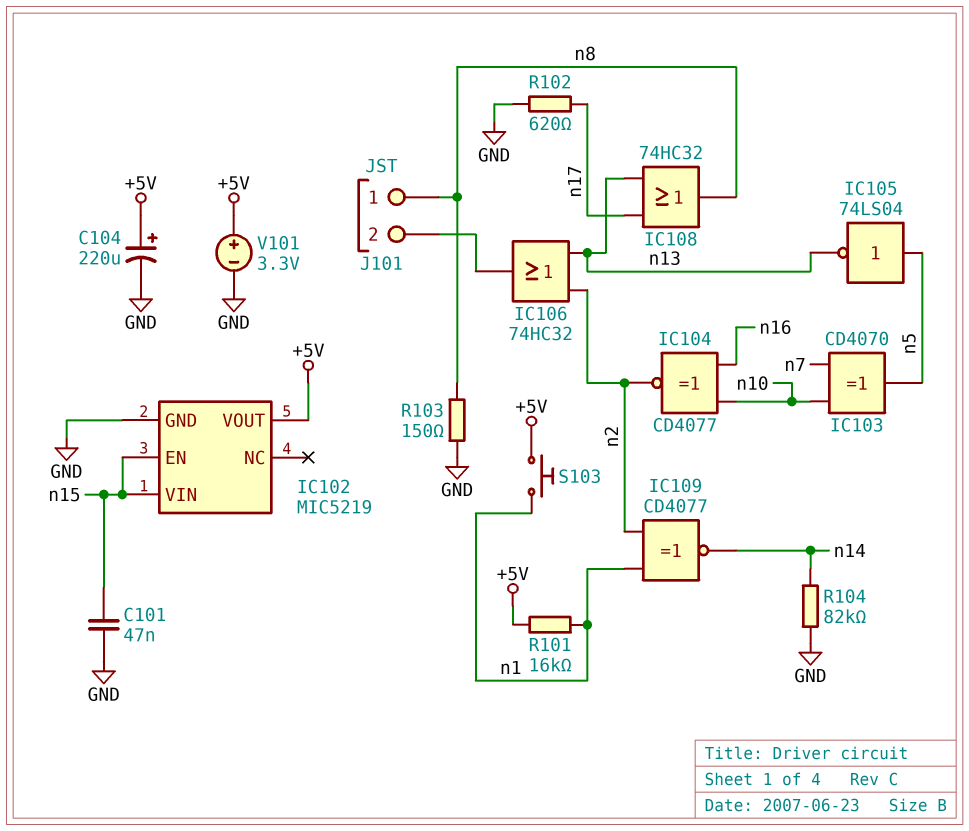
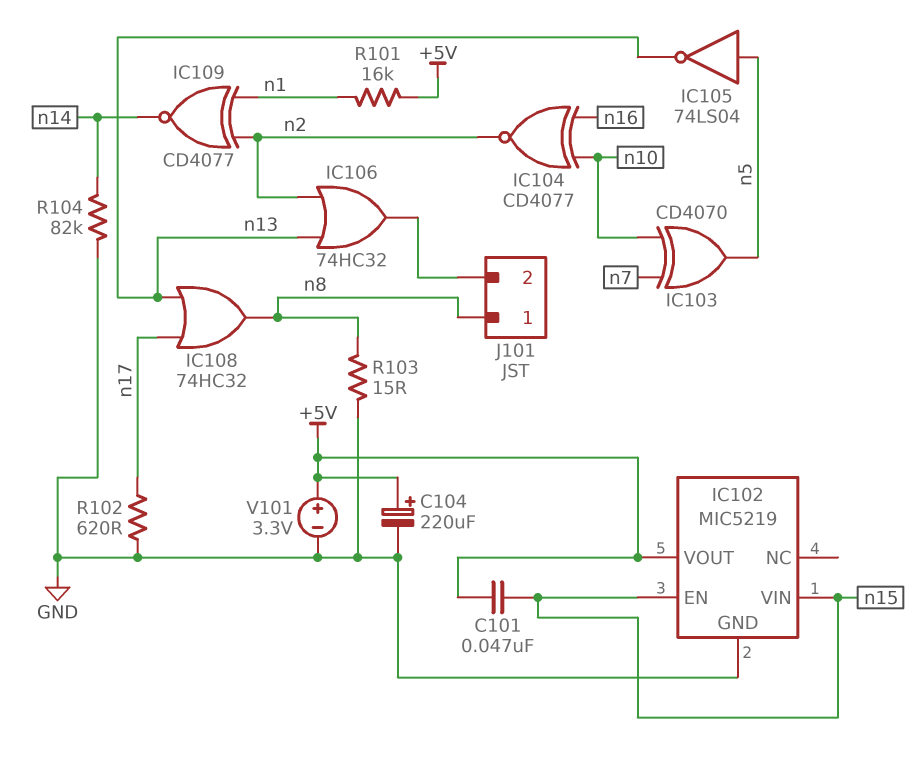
C101: 47nF (GND, n15) -> 47nF (+5V, n15)
R103: 150 (GND, n8) -> 15 (GND, n8)
S103: button (+5V, n1) -> none

